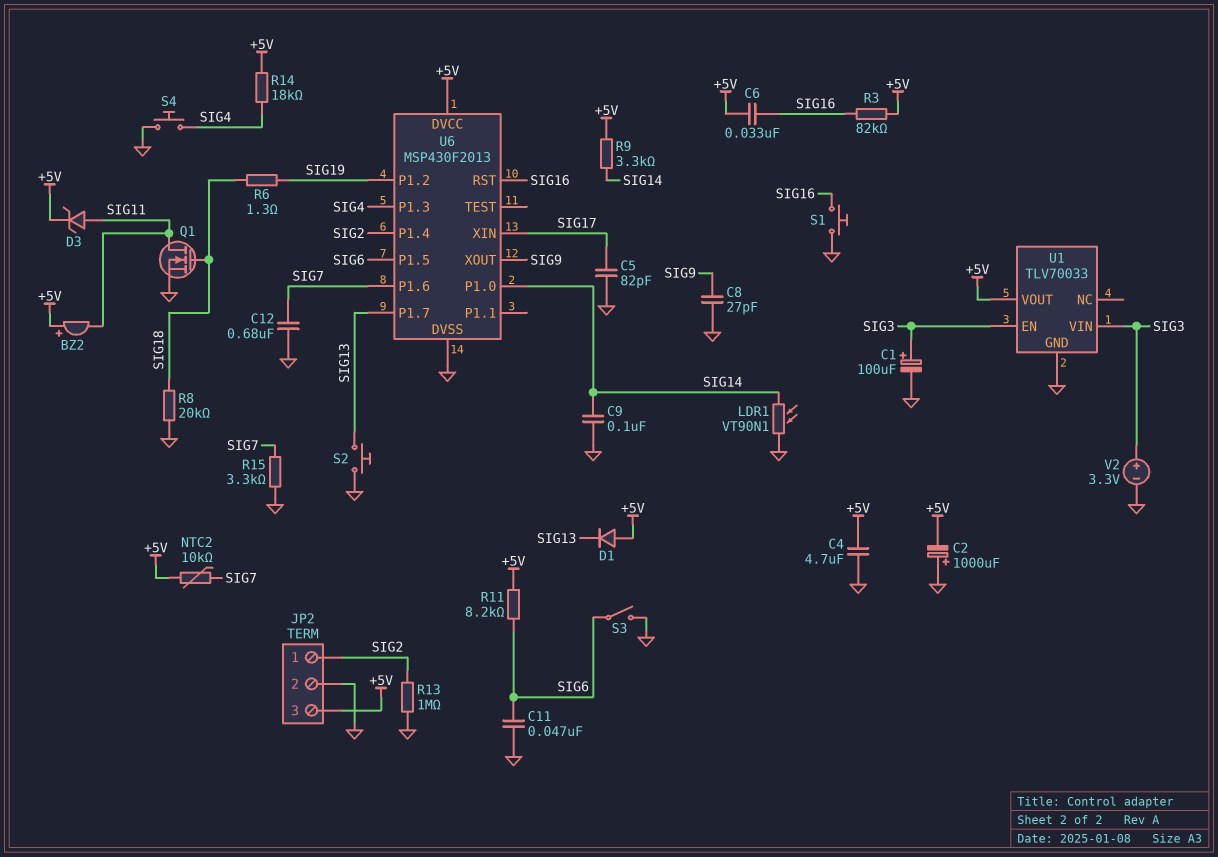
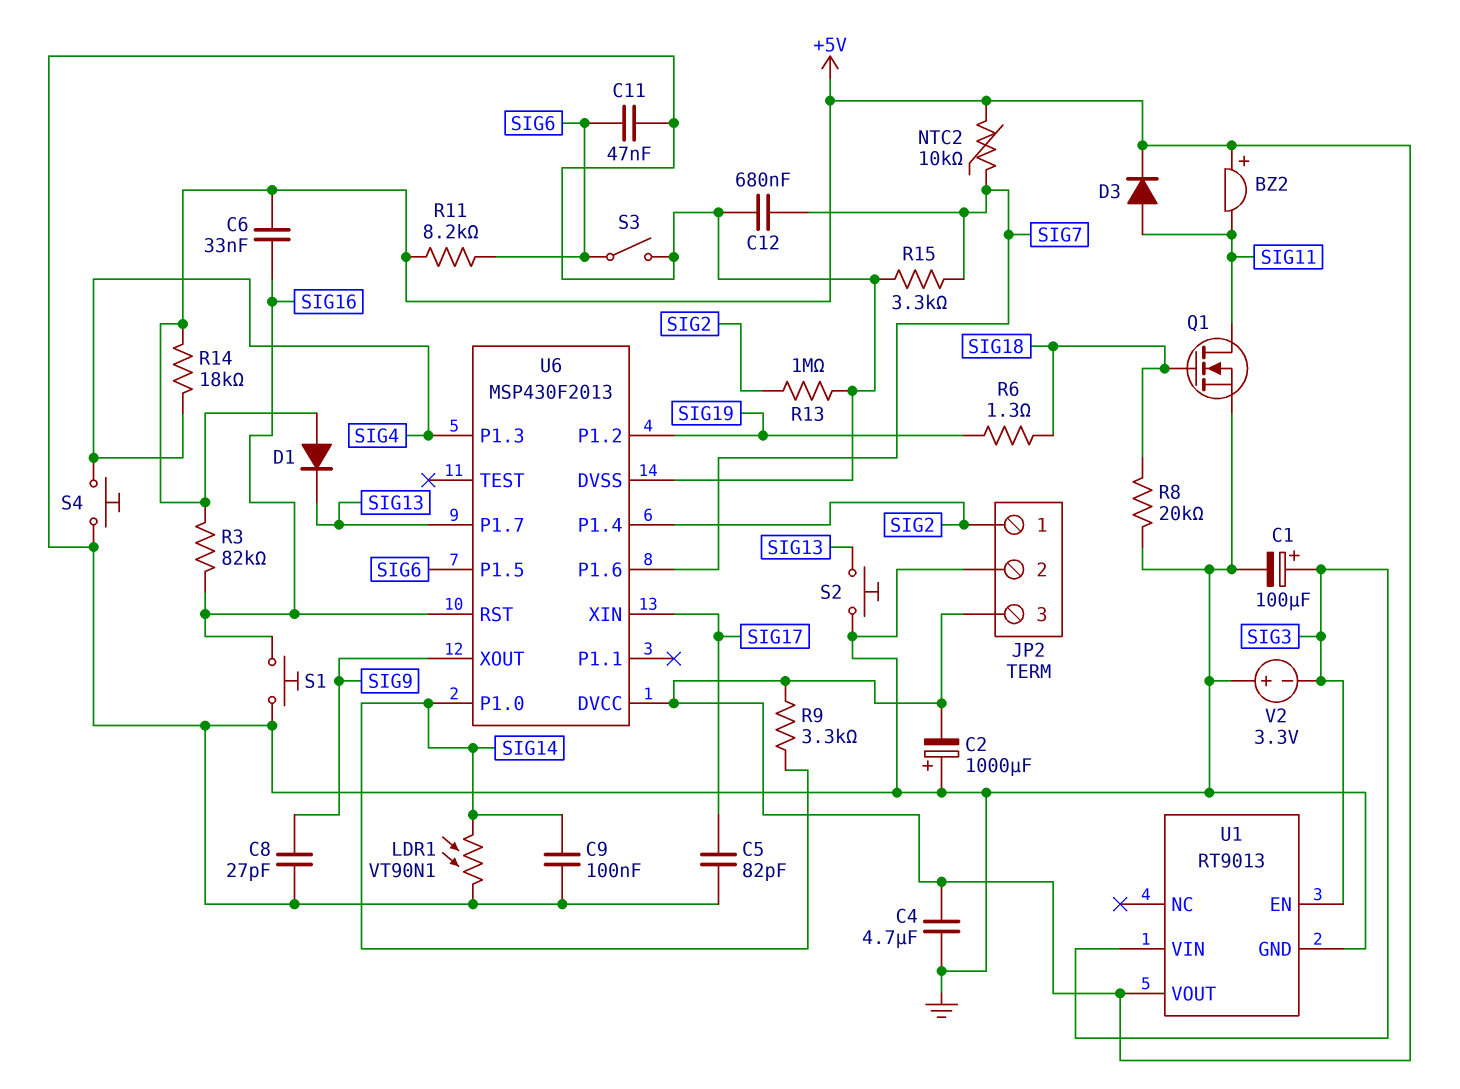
D3: zener (A SIG11, K +5V) -> diode (A SIG11, K +5V)
U1: TLV70033 -> RT9013
V2: 3.3V (plus SIG3, minus GND) -> 3.3V (plus GND, minus SIG3)

